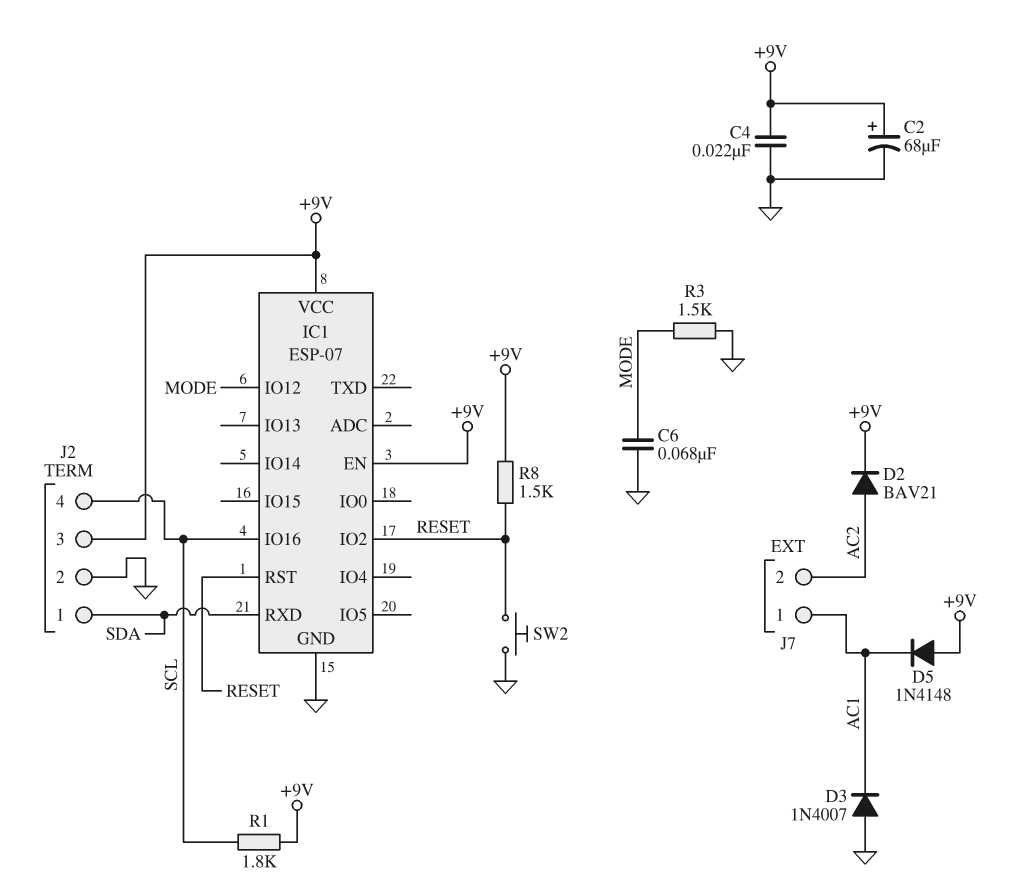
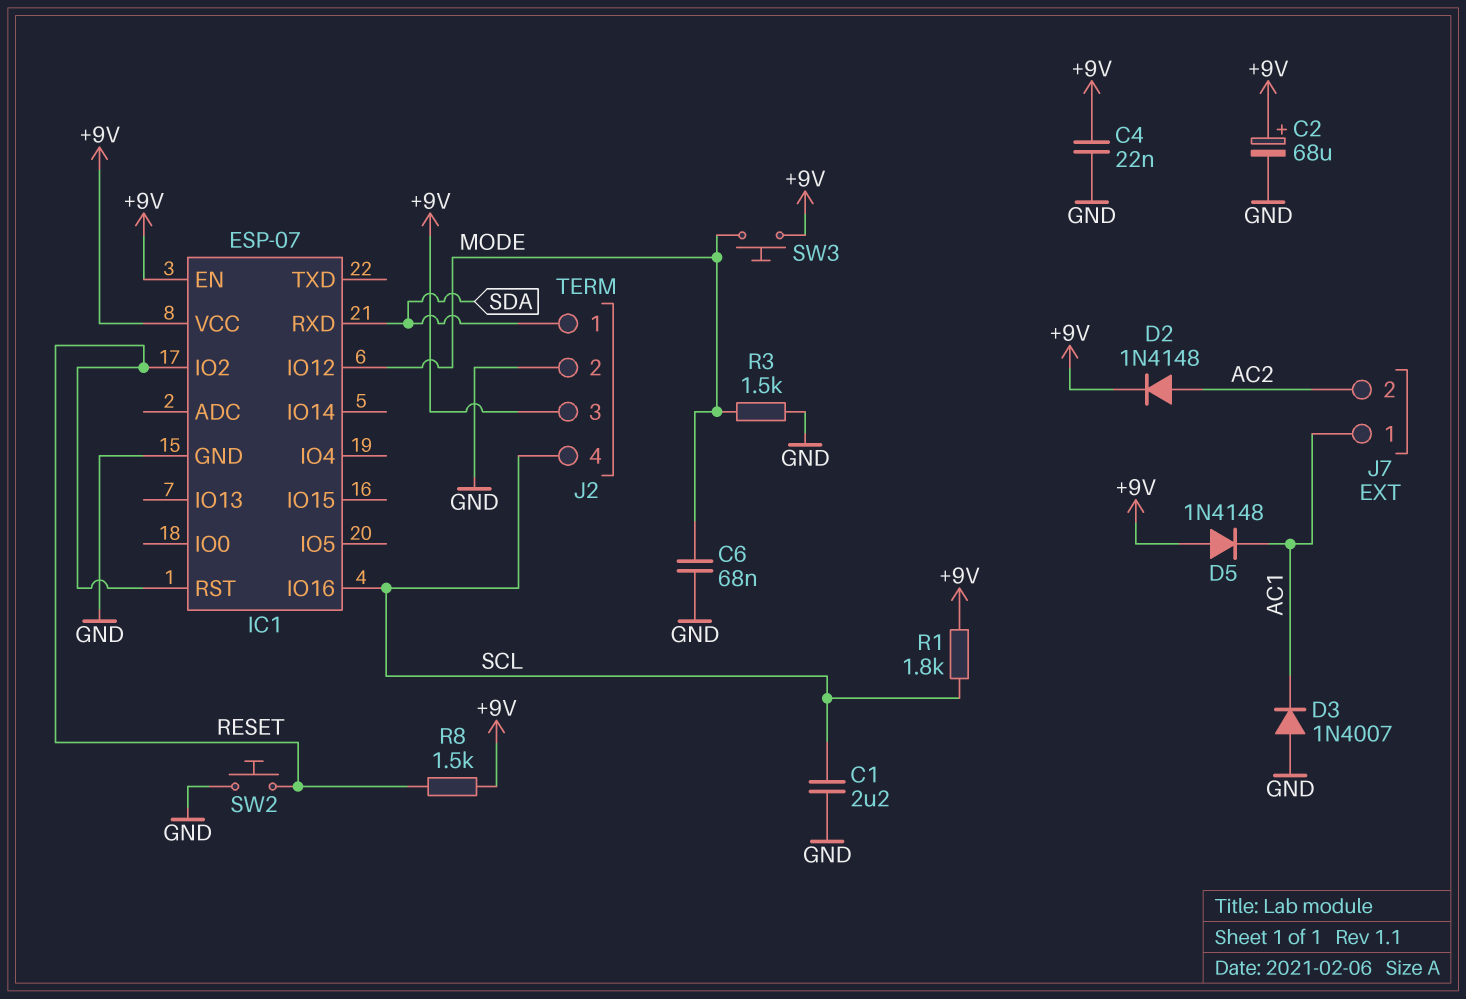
C1: none -> 2.2uF (GND, SCL)
D2: diode BAV21 (A AC2, K +9V) -> diode 1N4148 (A AC2, K +9V)
SW3: none -> button (+9V, MODE)

